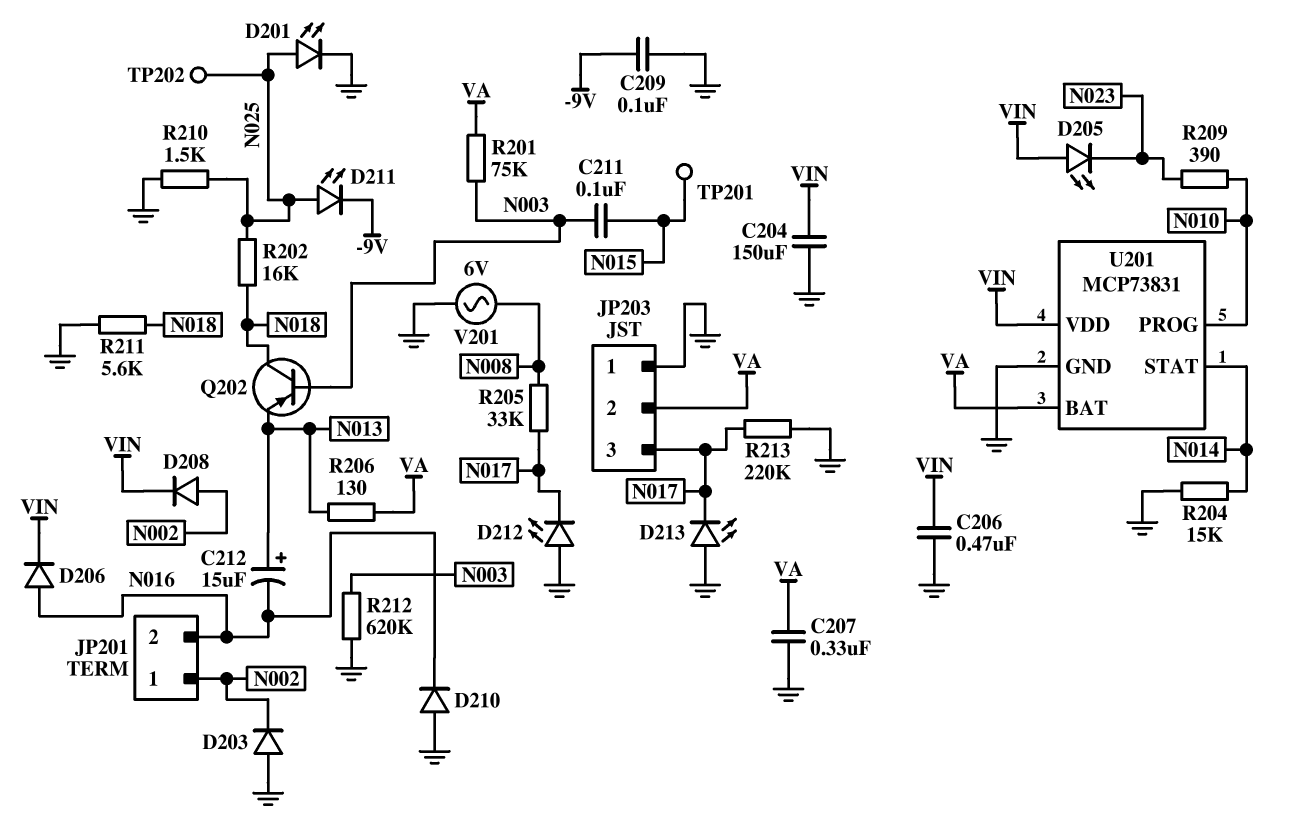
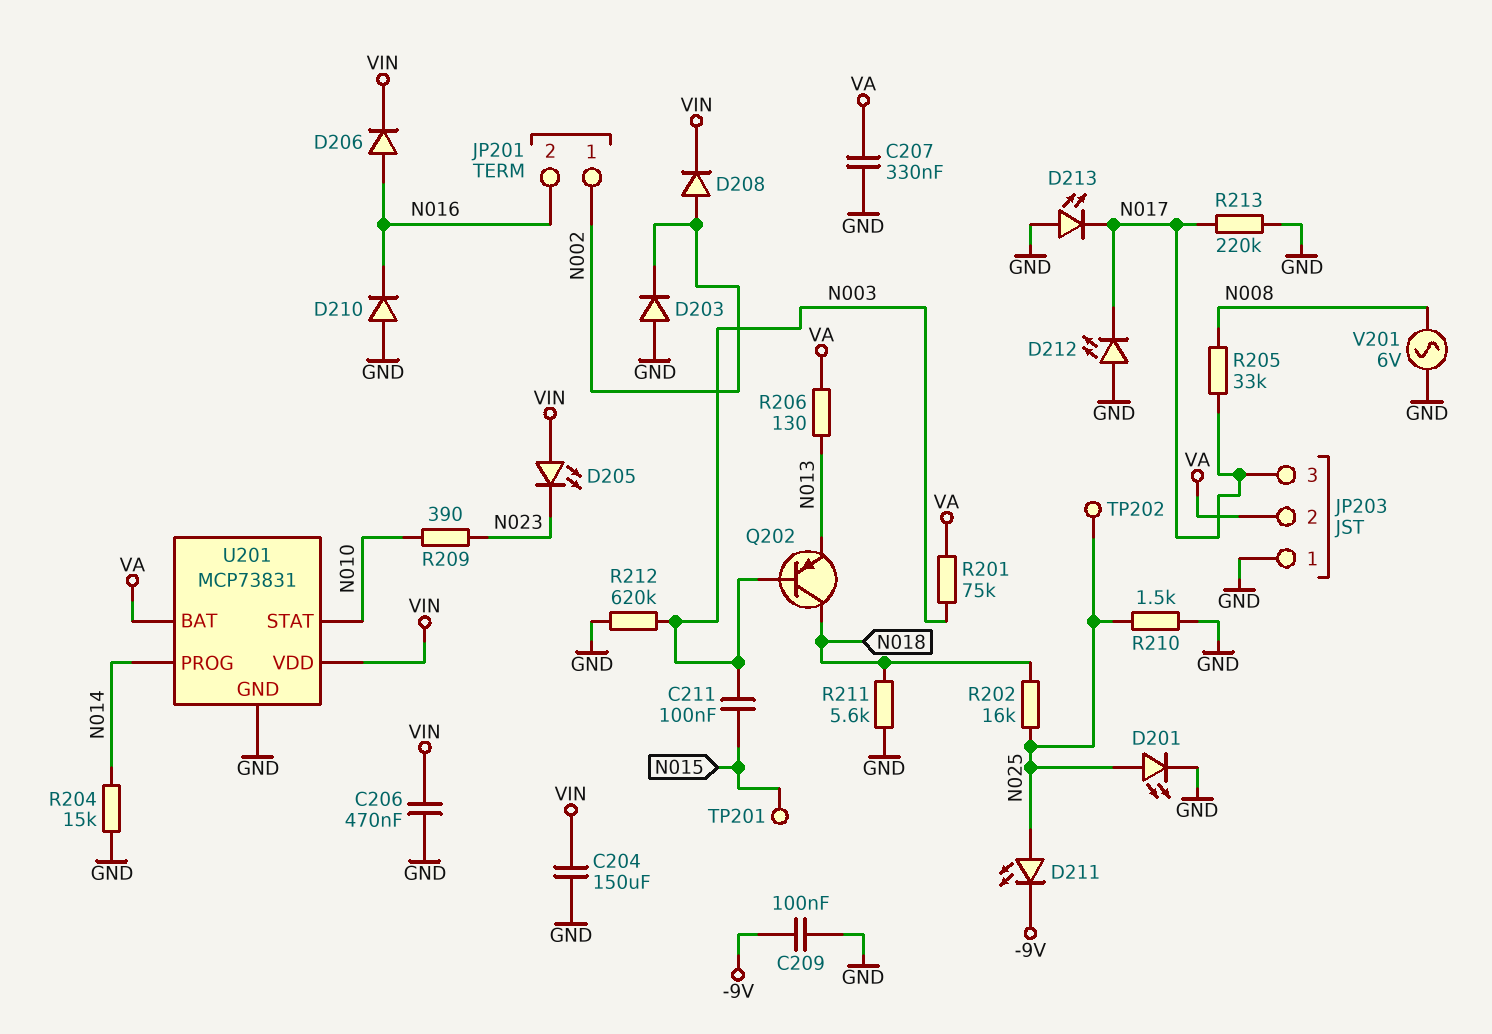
C212: 15uF (plus N013, minus N016) -> none
U201 pin PROG: N010 -> N014
U201 pin STAT: N014 -> N010

